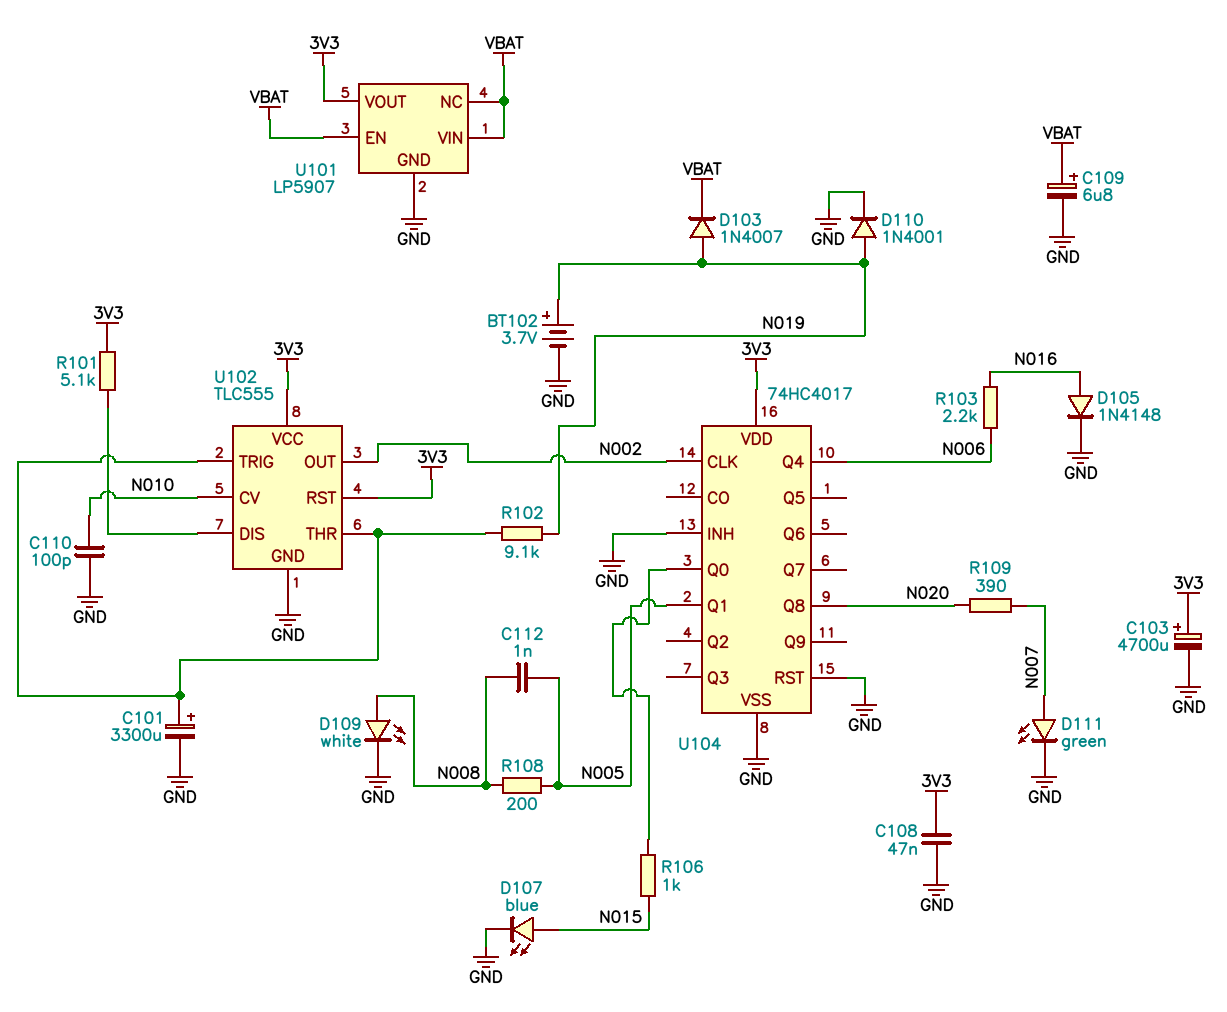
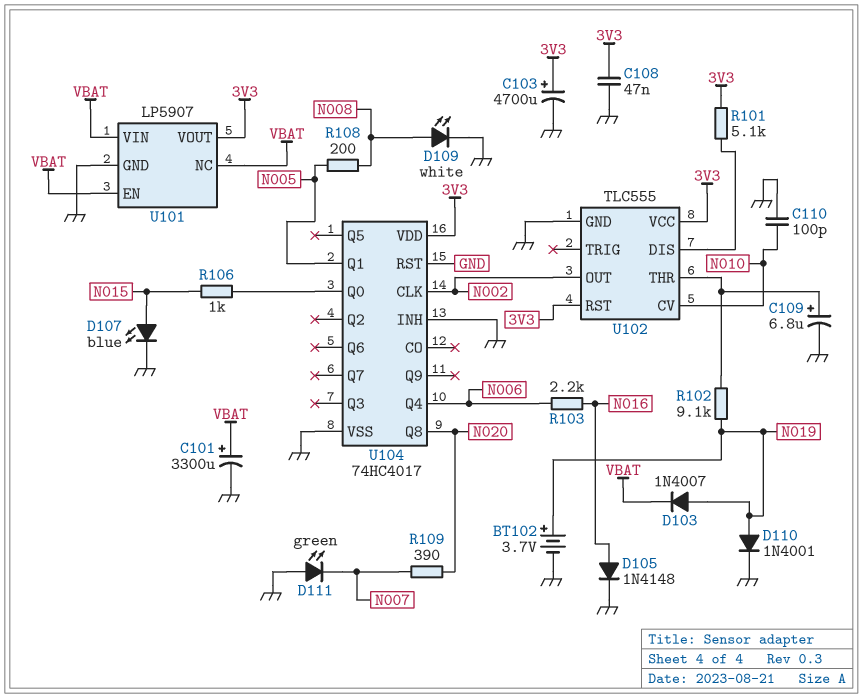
C101: 3300uF (plus U102/THR, minus GND) -> 3300uF (plus VBAT, minus GND)
C109: 6.8uF (plus VBAT, minus GND) -> 6.8uF (plus U102/THR, minus GND)
C112: 1nF (N005, N008) -> none
D111: LED green (A N007, K GND) -> LED green (A GND, K N007)
U102 pin TRIG: U102/THR -> none

